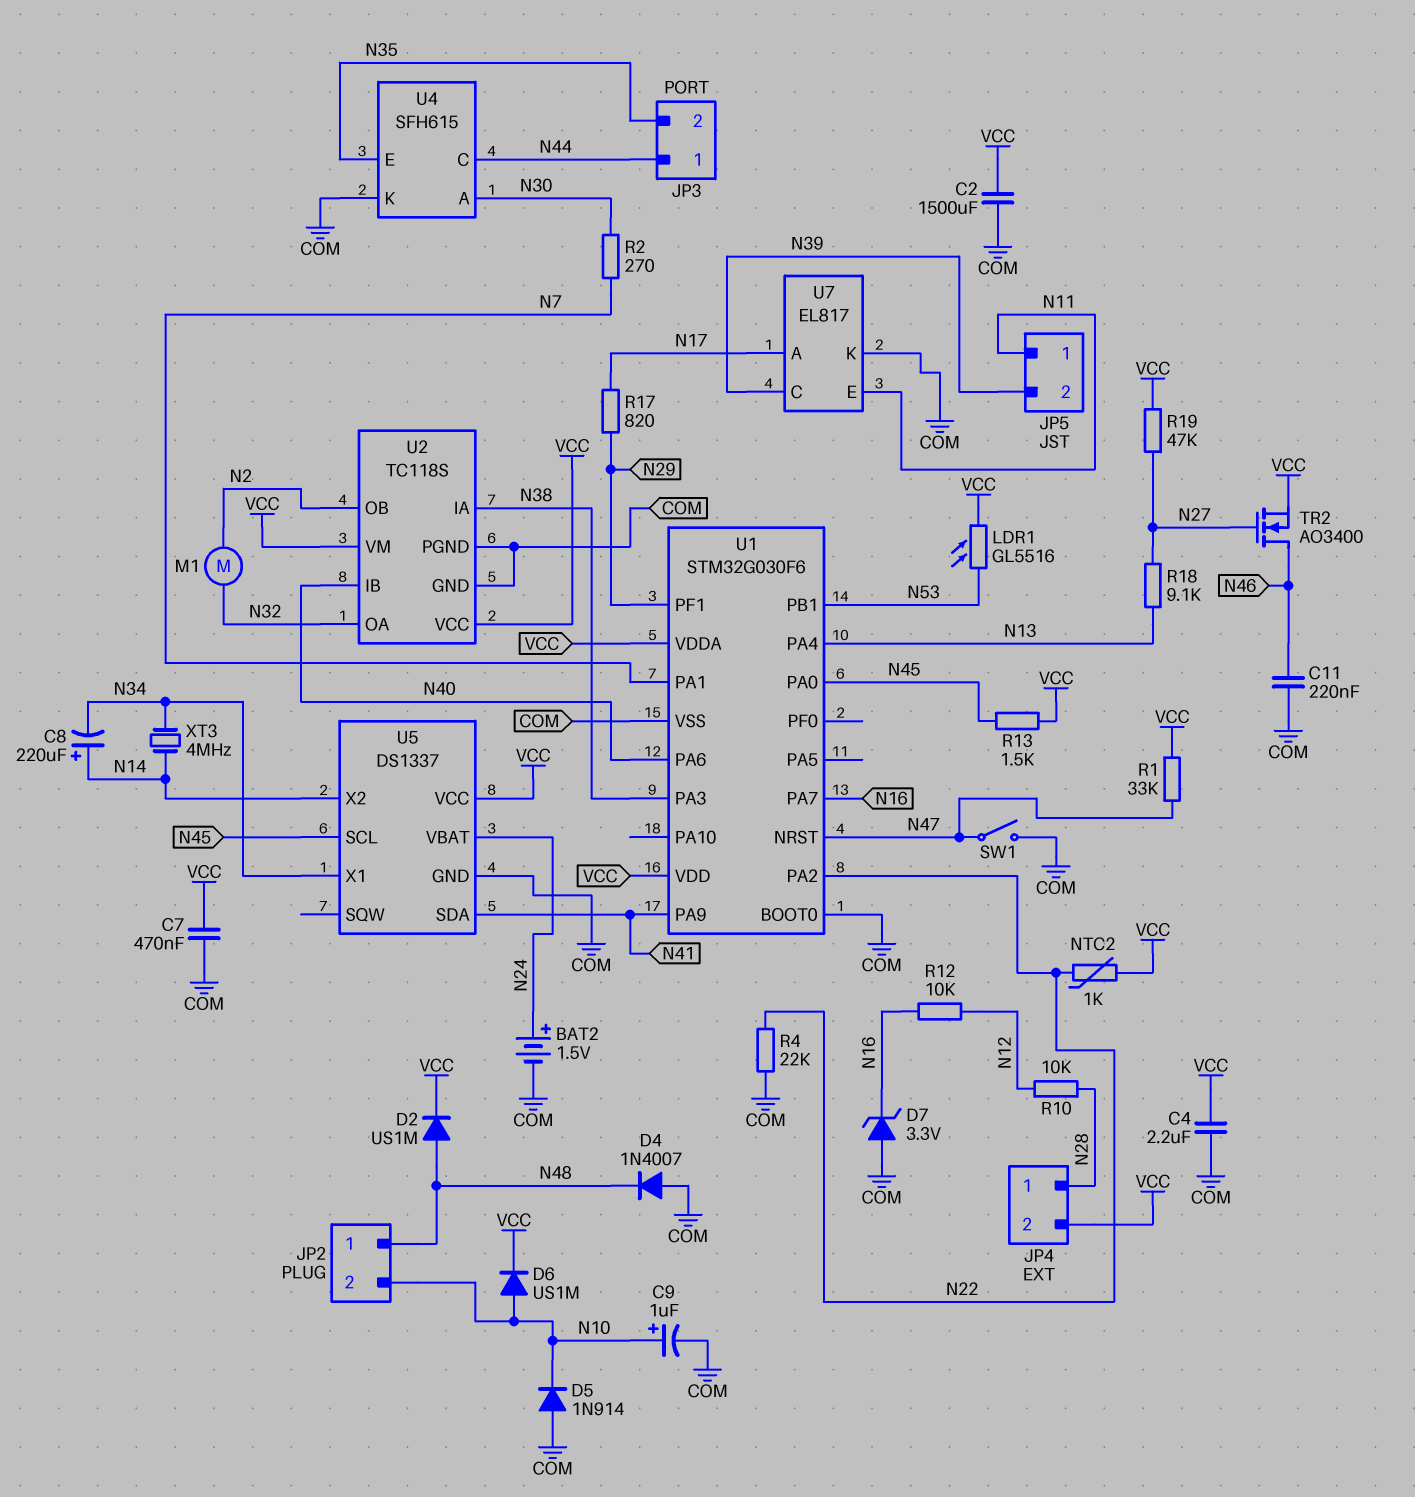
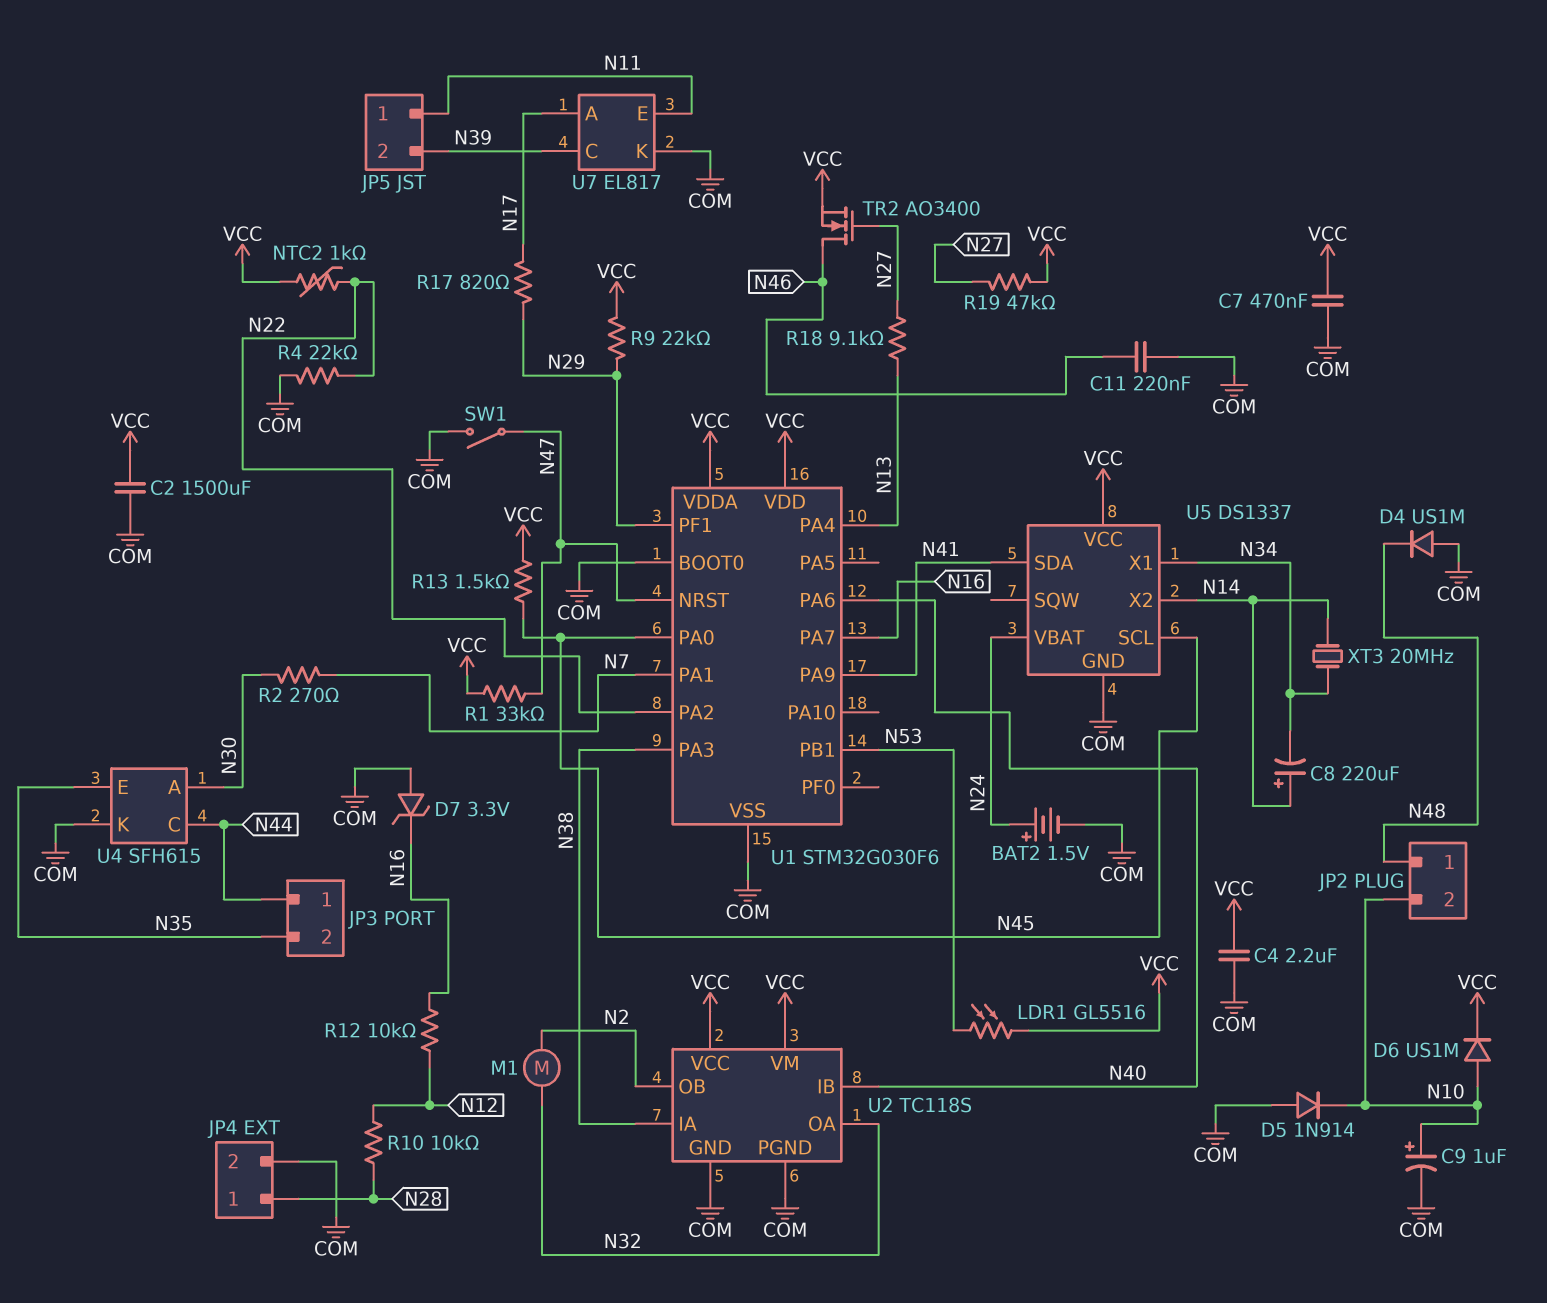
D2: diode US1M (A N48, K VCC) -> none
D4: diode 1N4007 (A COM, K N48) -> diode US1M (A COM, K N48)
JP4 pin 2: VCC -> COM
R9: none -> 22k (N29, VCC)
XT3: 4MHz (N14, N34) -> 20MHz (N14, N34)

